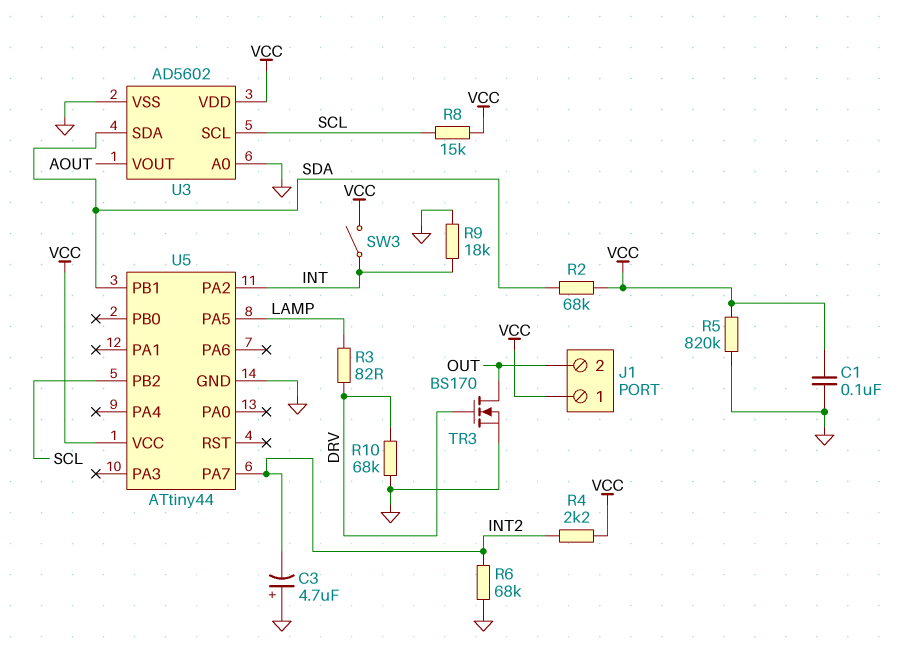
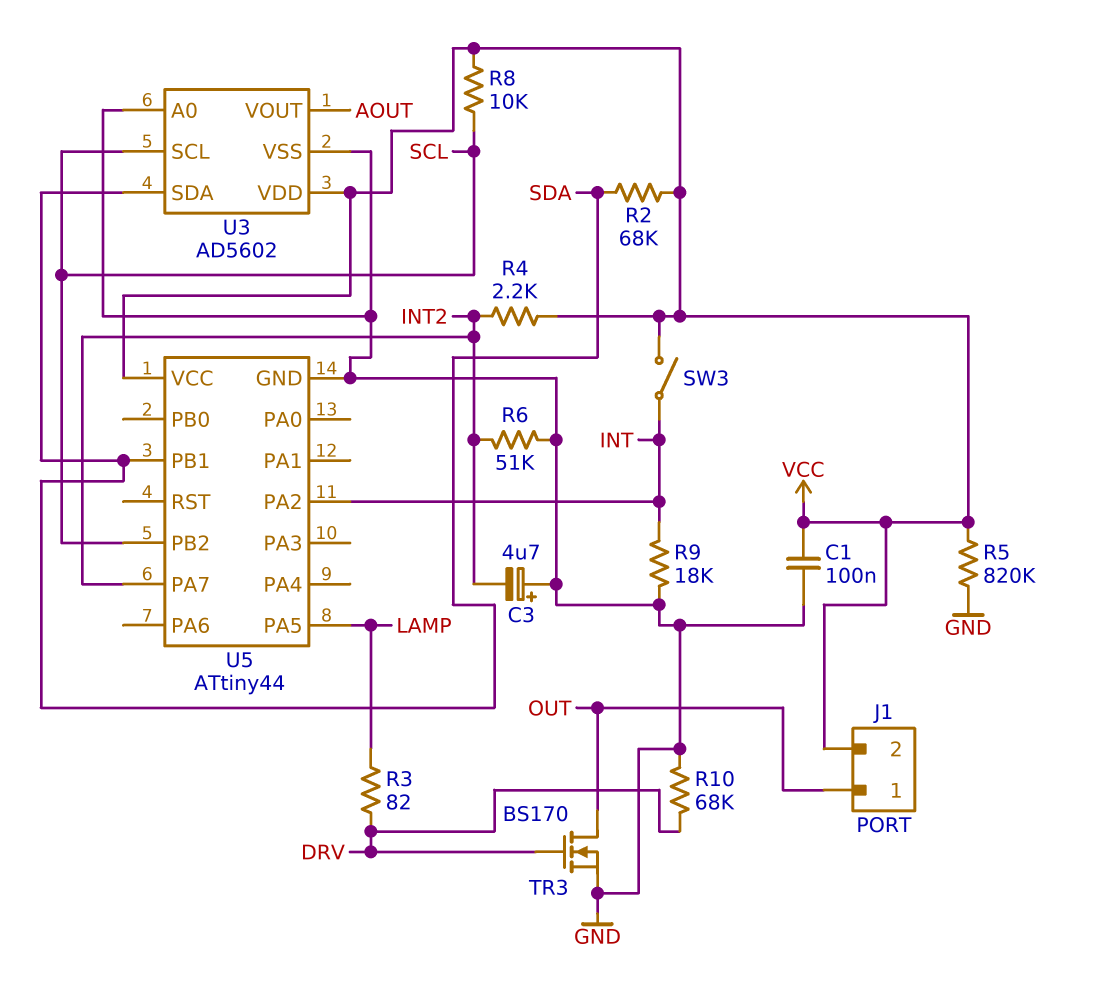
J1 pin 1: VCC -> OUT
J1 pin 2: OUT -> VCC
R6: 68k (GND, INT2) -> 51k (GND, INT2)
R8: 15k (SCL, VCC) -> 10k (SCL, VCC)

